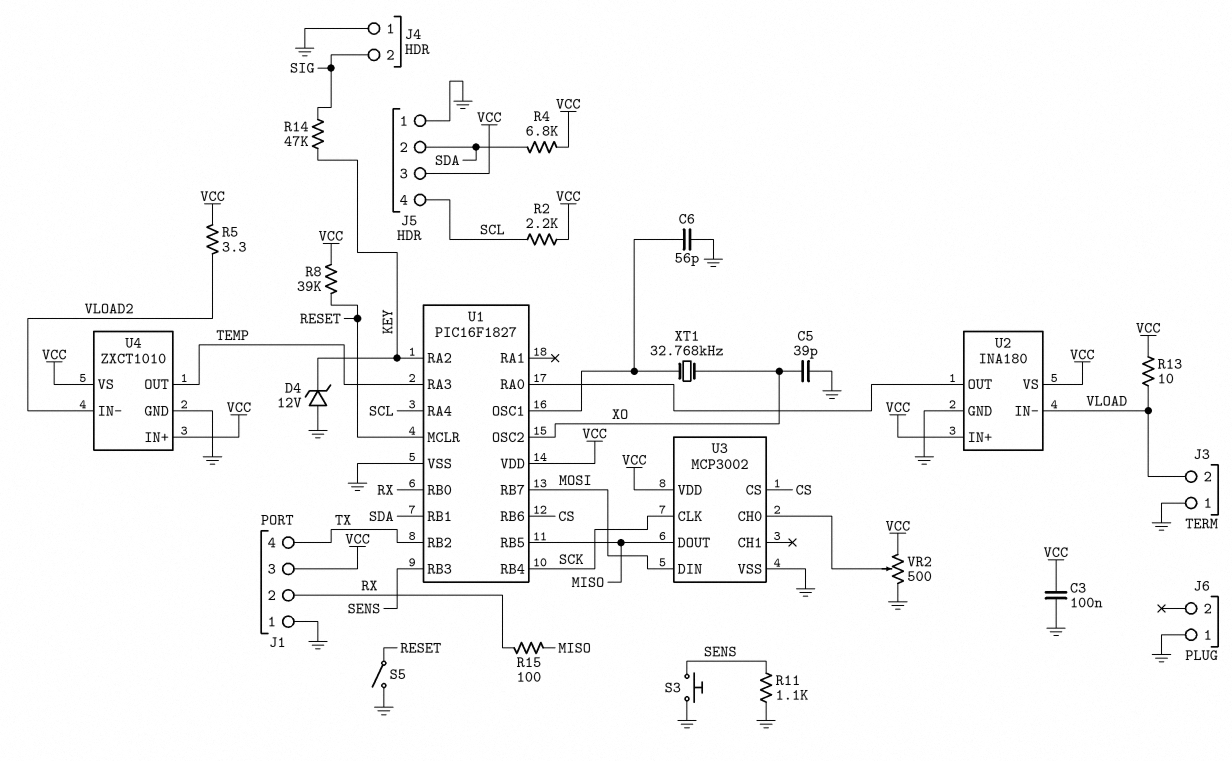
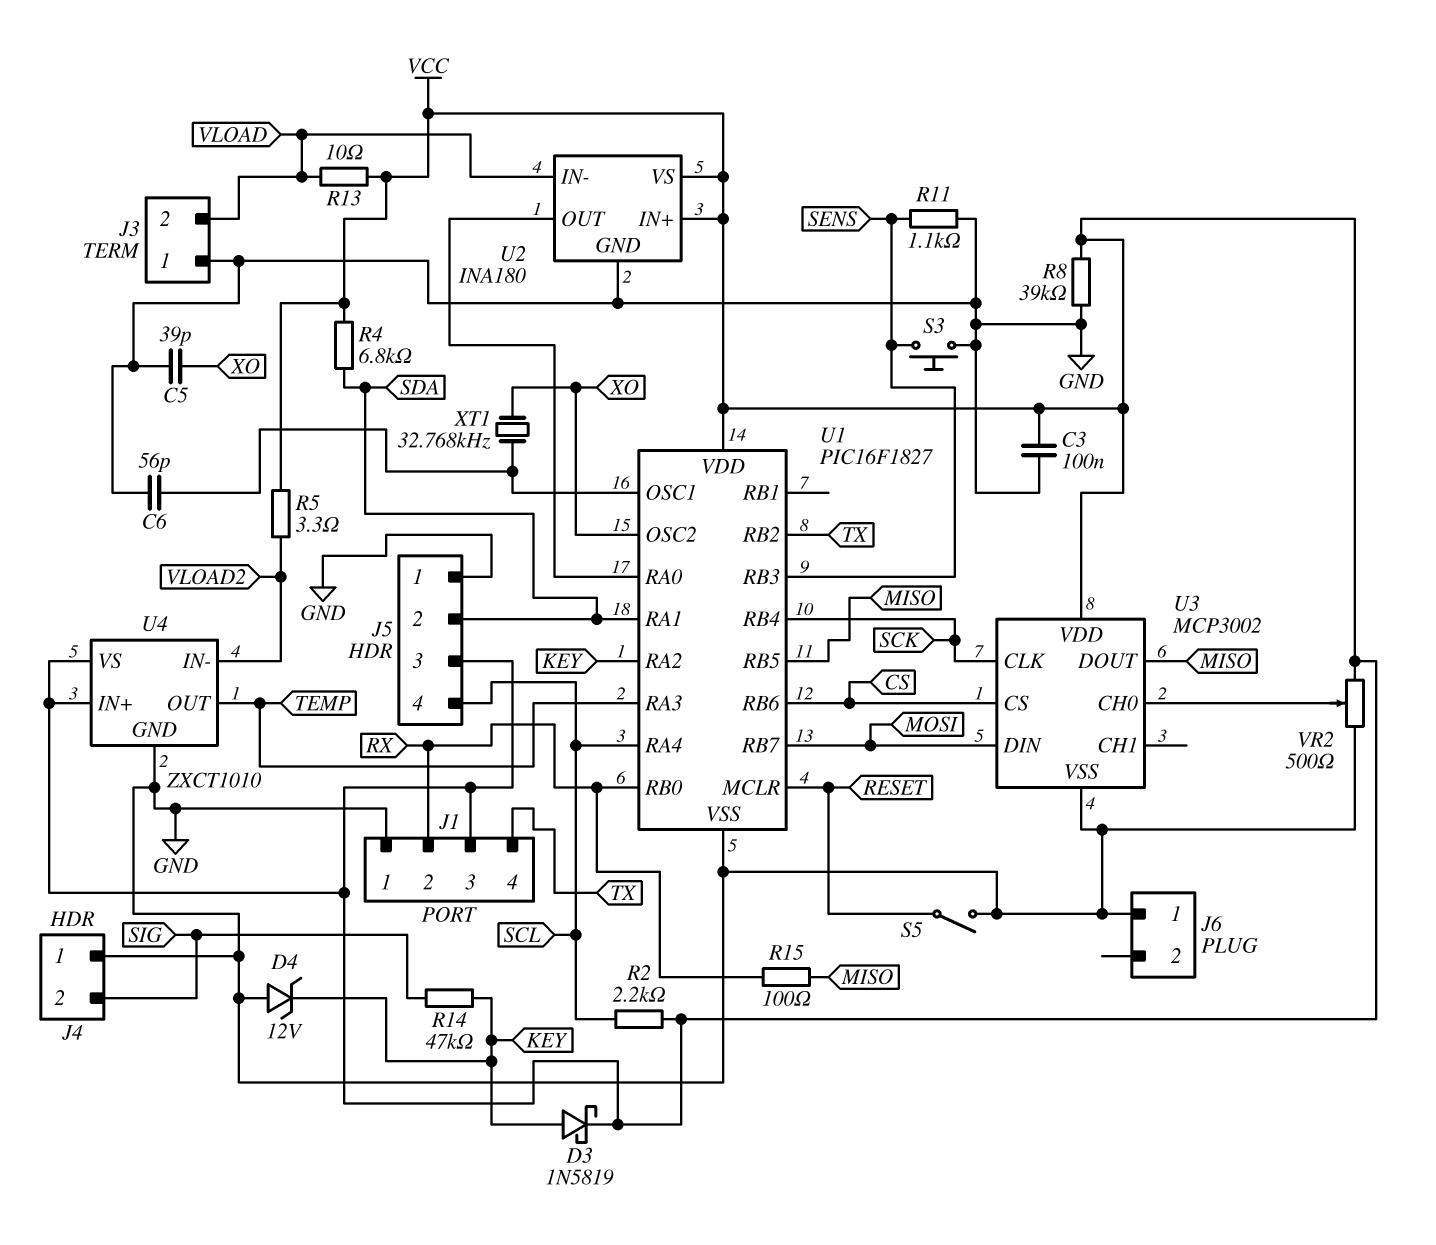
D3: none -> schottky 1N5819 (A KEY, K VCC)
R8: 39k (RESET, VCC) -> 39k (GND, VCC)
U1 pin RA1: none -> SDA
U1 pin RB1: SDA -> none

